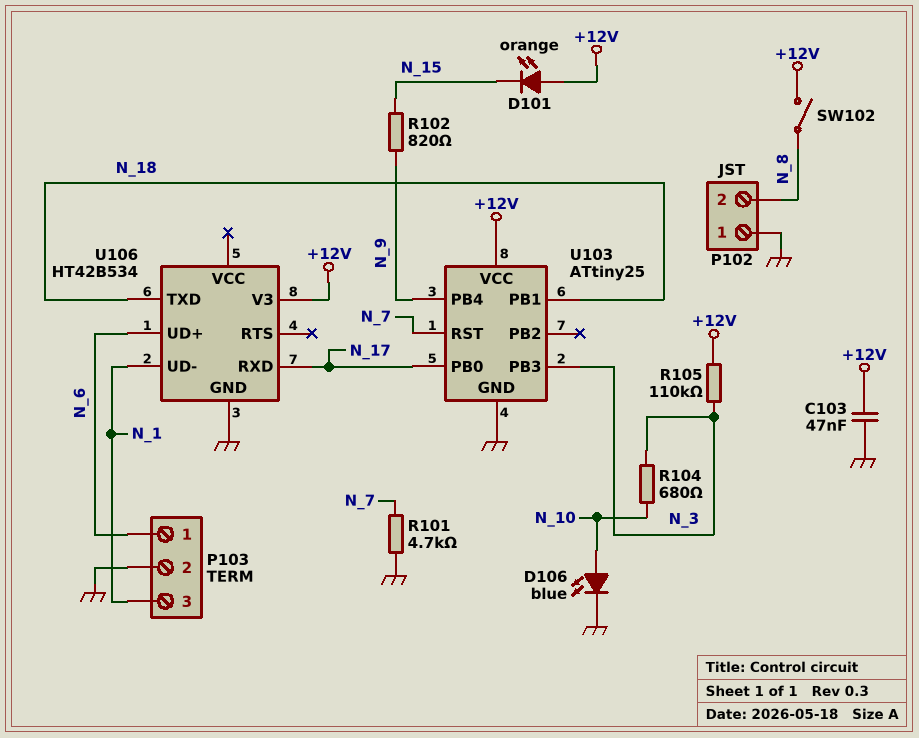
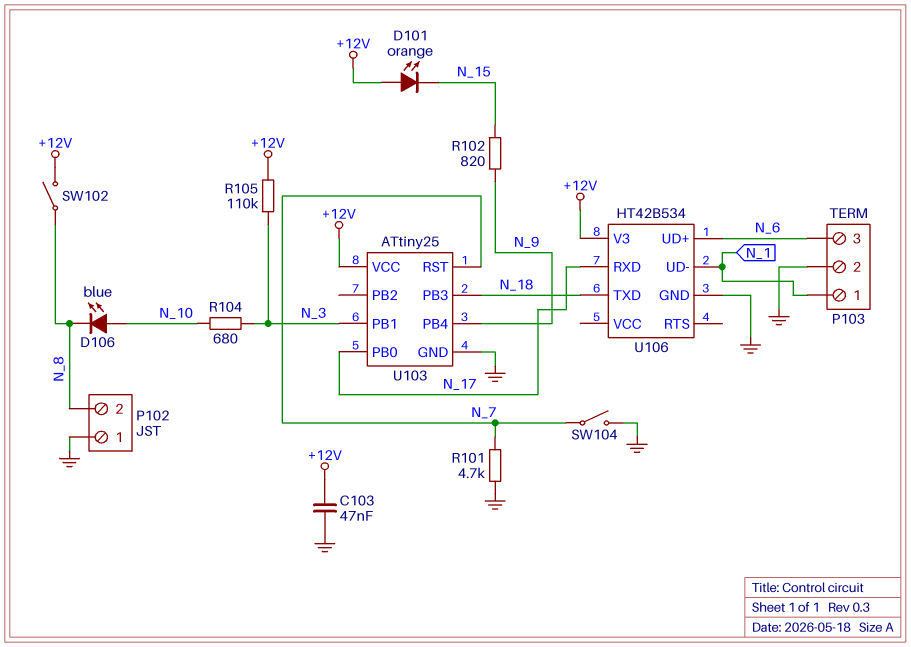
D106: LED blue (A N_10, K GND) -> LED blue (A N_10, K N_8)
P103 pin 1: N_6 -> N_1
P103 pin 3: N_1 -> N_6
SW104: none -> switch (GND, N_7)
U103 pin PB1: N_18 -> N_3
U103 pin PB3: N_3 -> N_18

